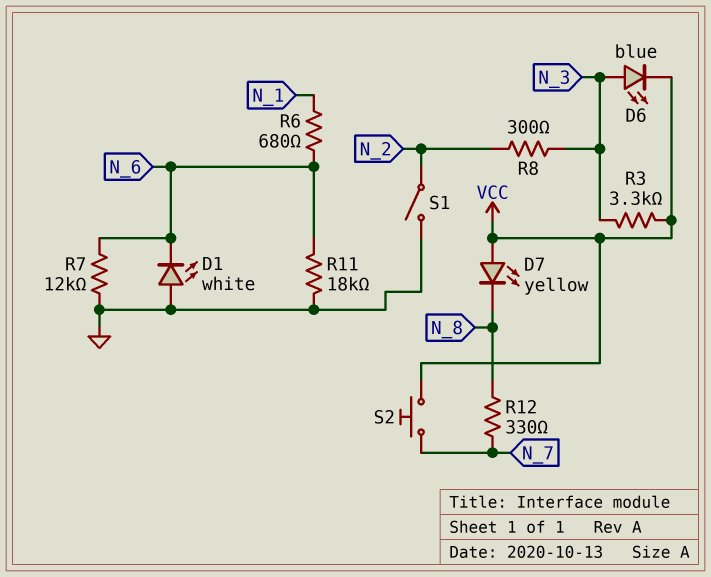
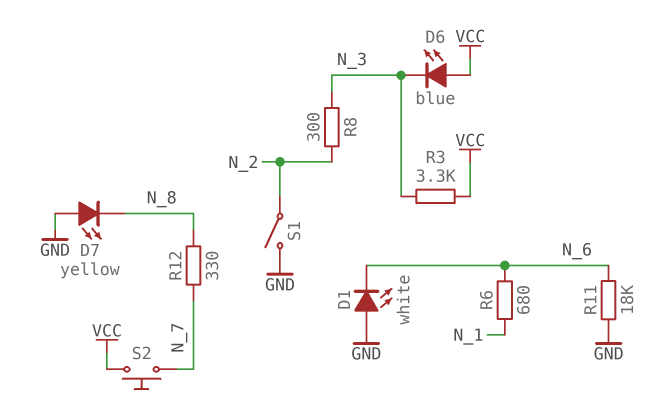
D6: LED blue (A N_3, K VCC) -> LED blue (A VCC, K N_3)
D7: LED yellow (A VCC, K N_8) -> LED yellow (A GND, K N_8)
R7: 12k (GND, N_6) -> none

